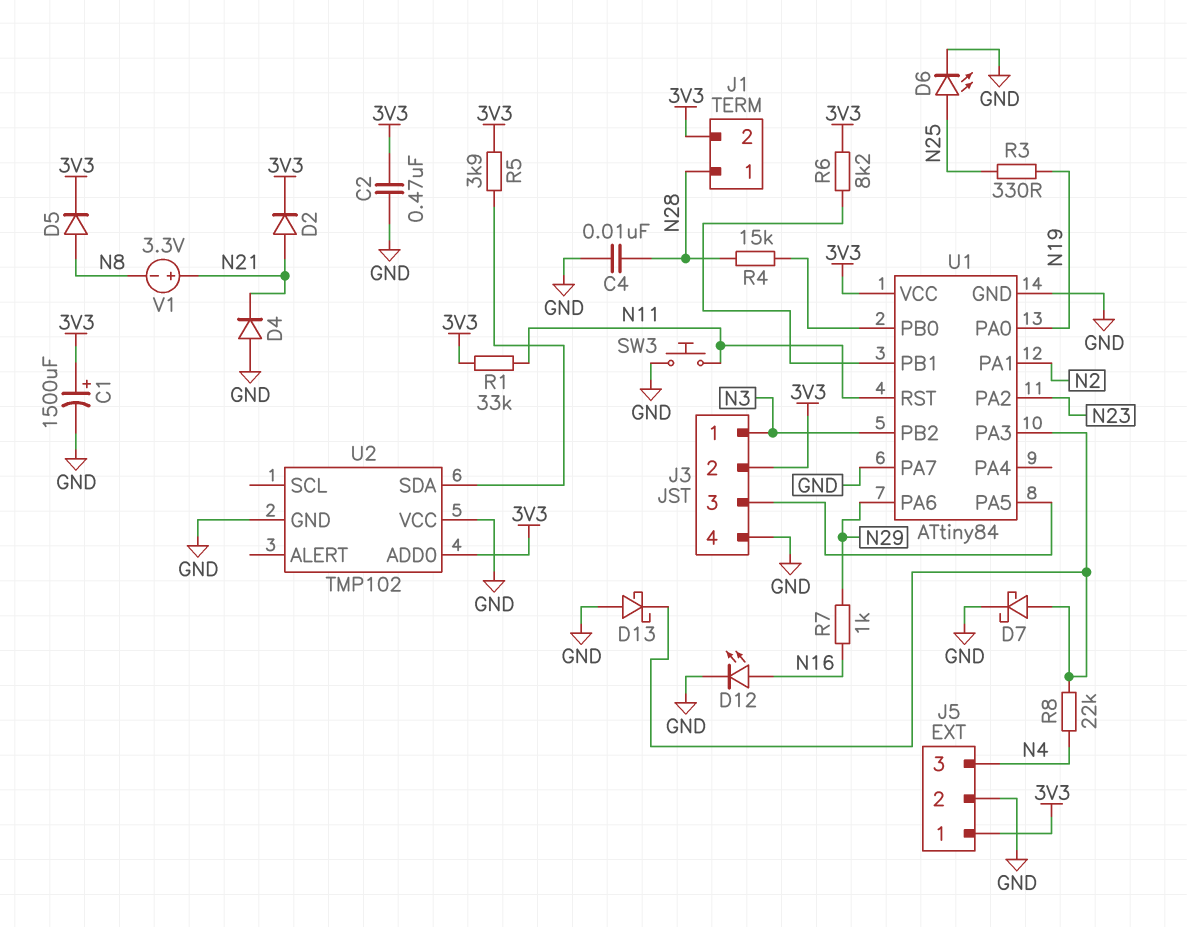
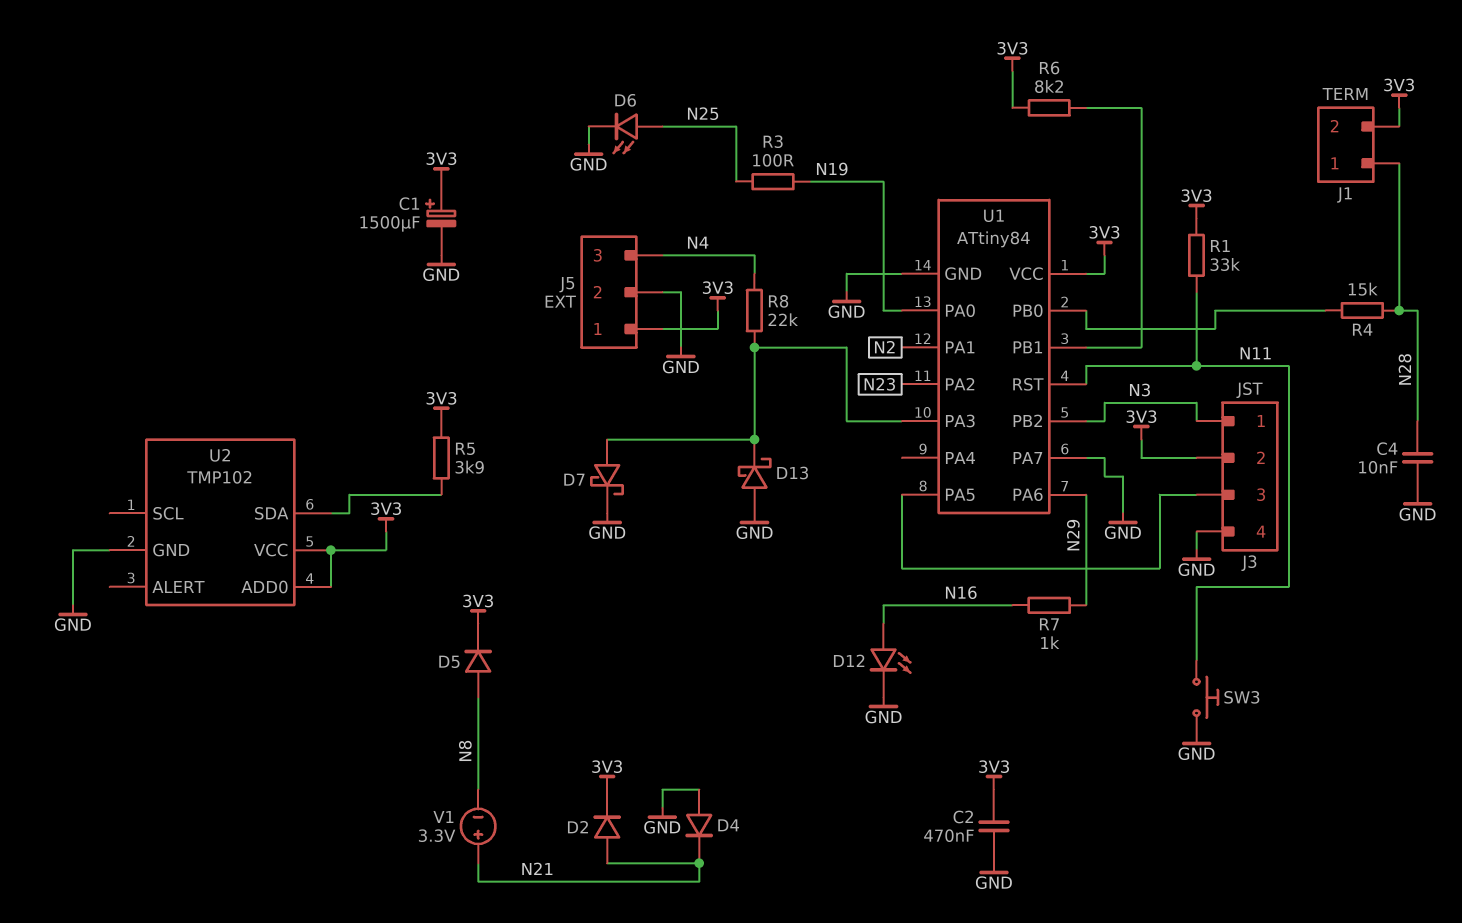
R3: 330 (N19, N25) -> 100 (N19, N25)
U2 pin VCC: GND -> 3V3

